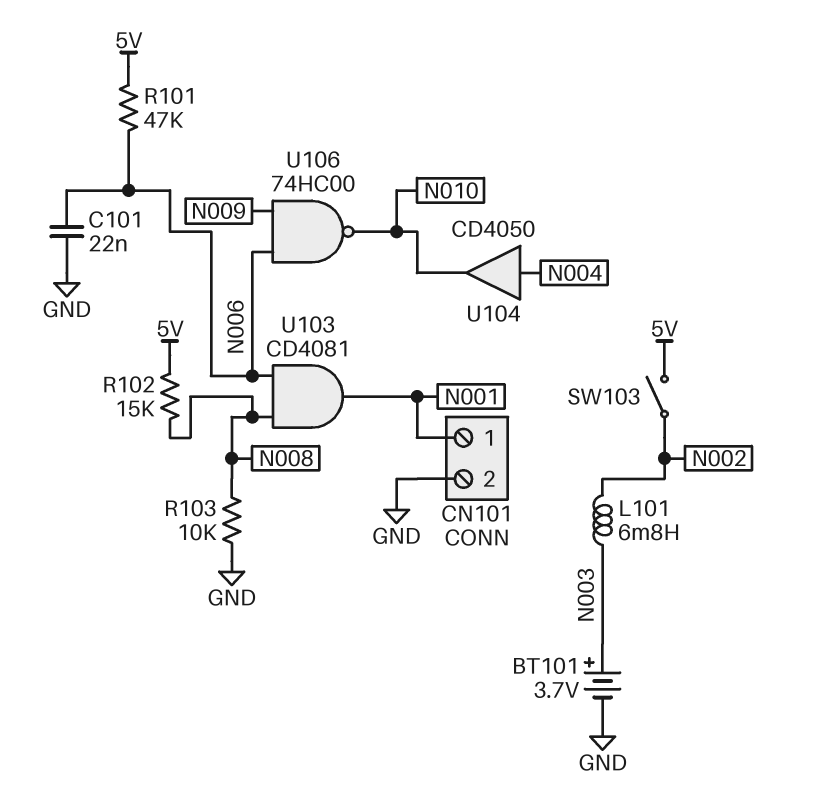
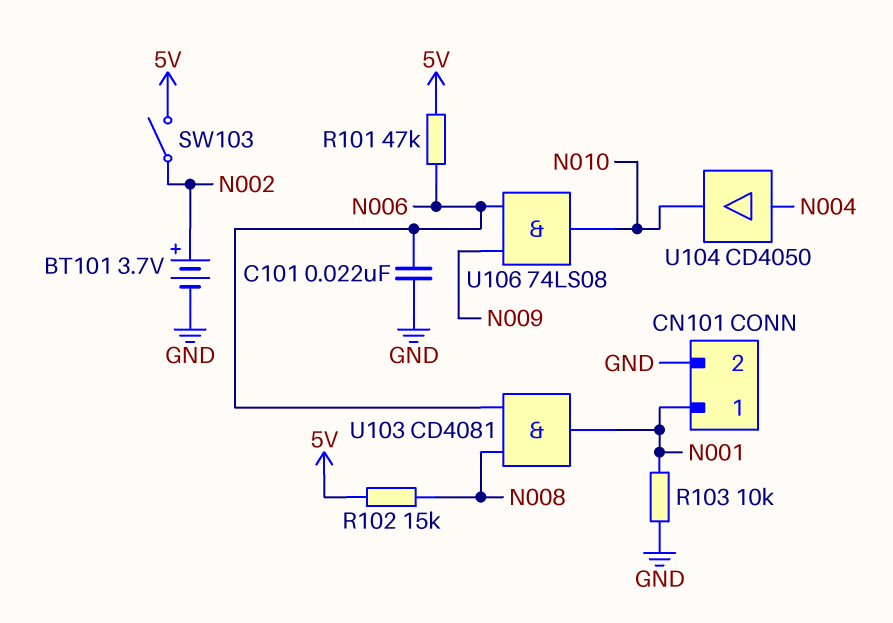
BT101: 3.7V (plus N003, minus GND) -> 3.7V (plus N002, minus GND)
L101: 6.8mH (N002, N003) -> none
R103: 10k (GND, N008) -> 10k (GND, N001)
U106: NAND 74HC00 (in N006, in N009, out N010) -> AND 74LS08 (in N006, in N009, out N010)

